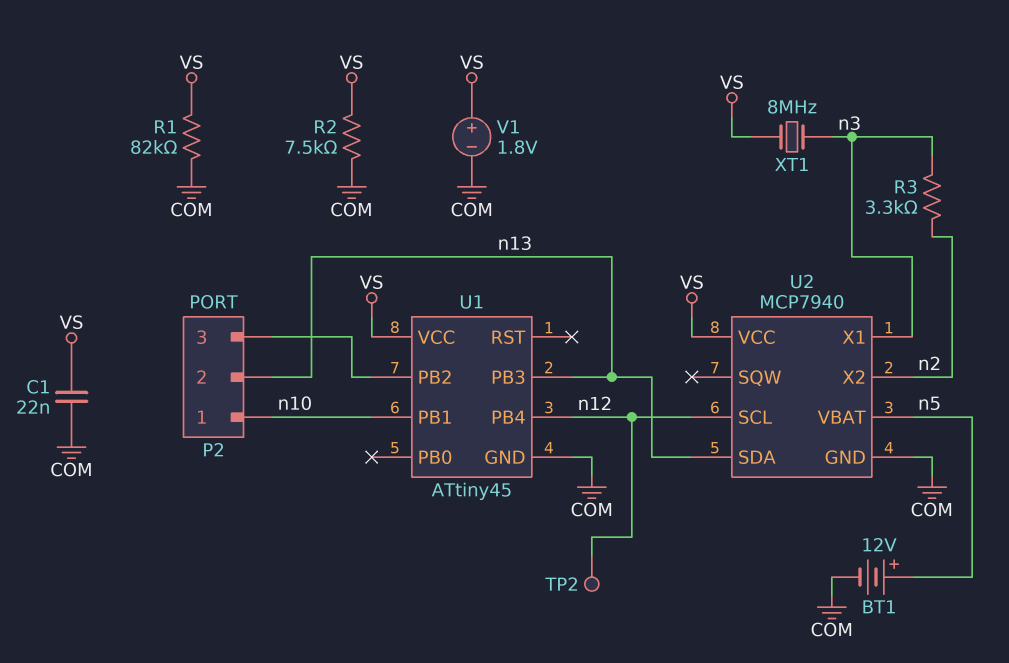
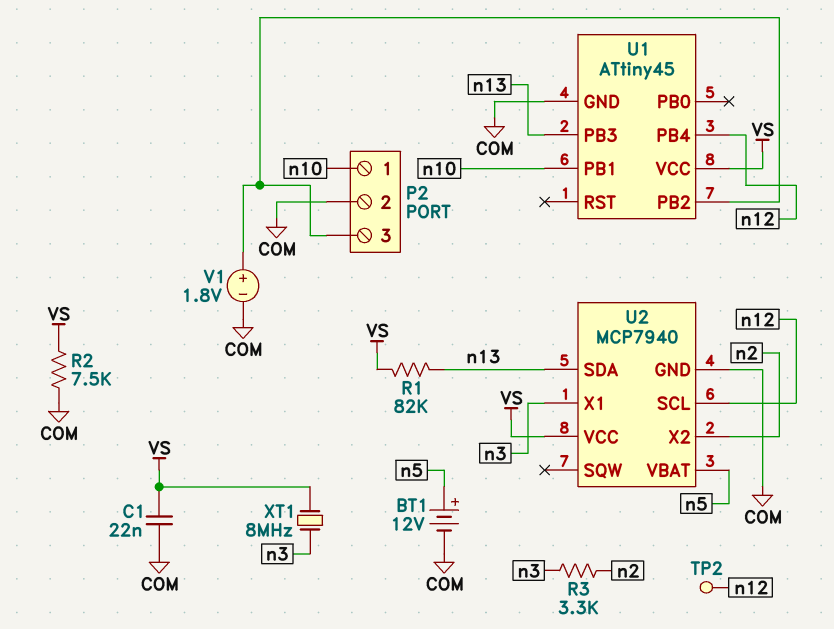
P2 pin 2: n13 -> COM
R1: 82k (COM, VS) -> 82k (VS, n13)
V1: 1.8V (plus VS, minus COM) -> 1.8V (plus P2/3, minus COM)

